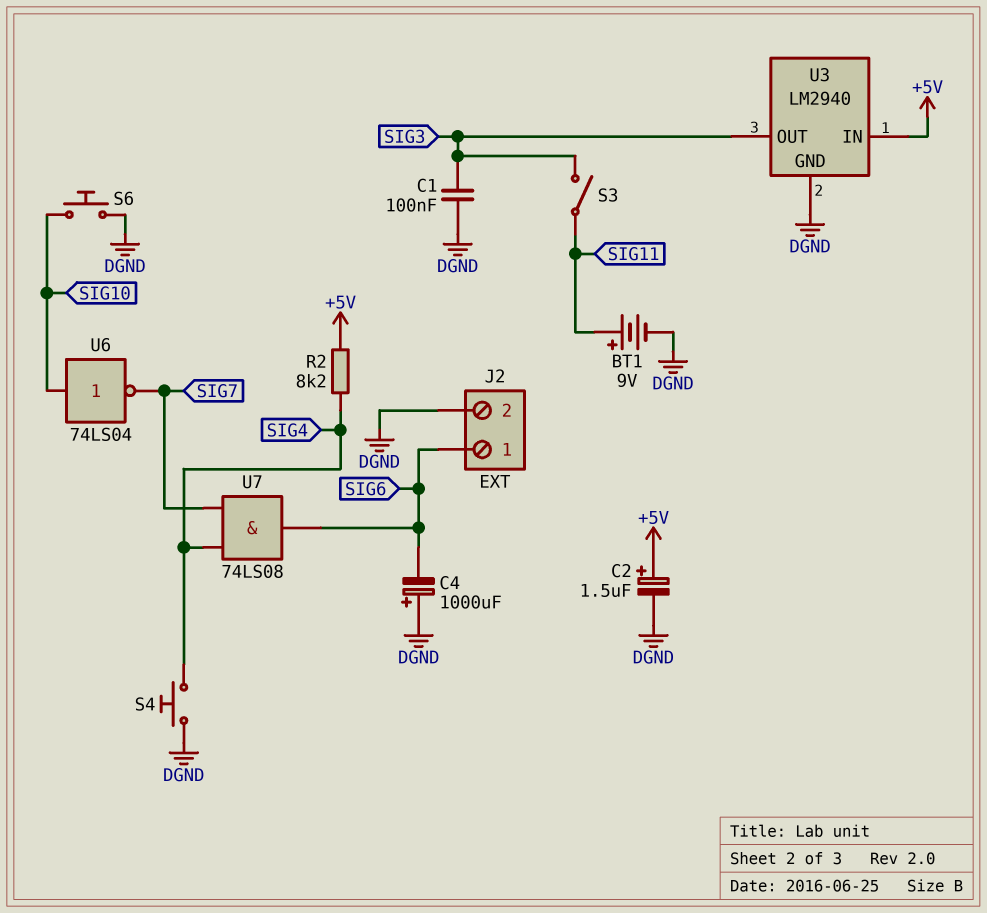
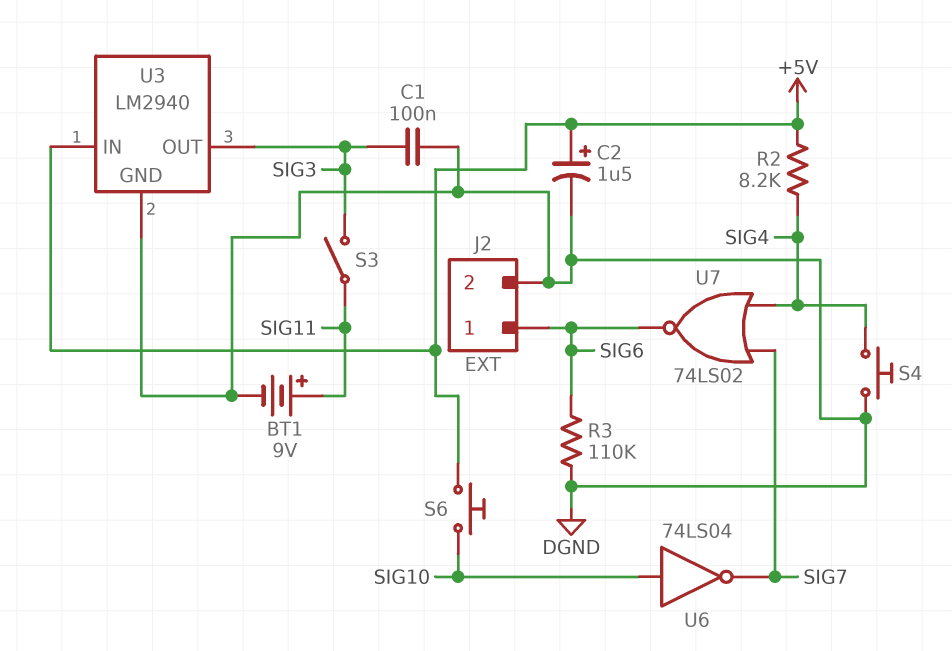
C4: 1000uF (plus DGND, minus SIG6) -> none
R3: none -> 110k (DGND, SIG6)
S6: button (DGND, SIG10) -> button (+5V, SIG10)
U7: AND 74LS08 (in SIG4, in SIG7, out SIG6) -> NOR 74LS02 (in SIG4, in SIG7, out SIG6)

